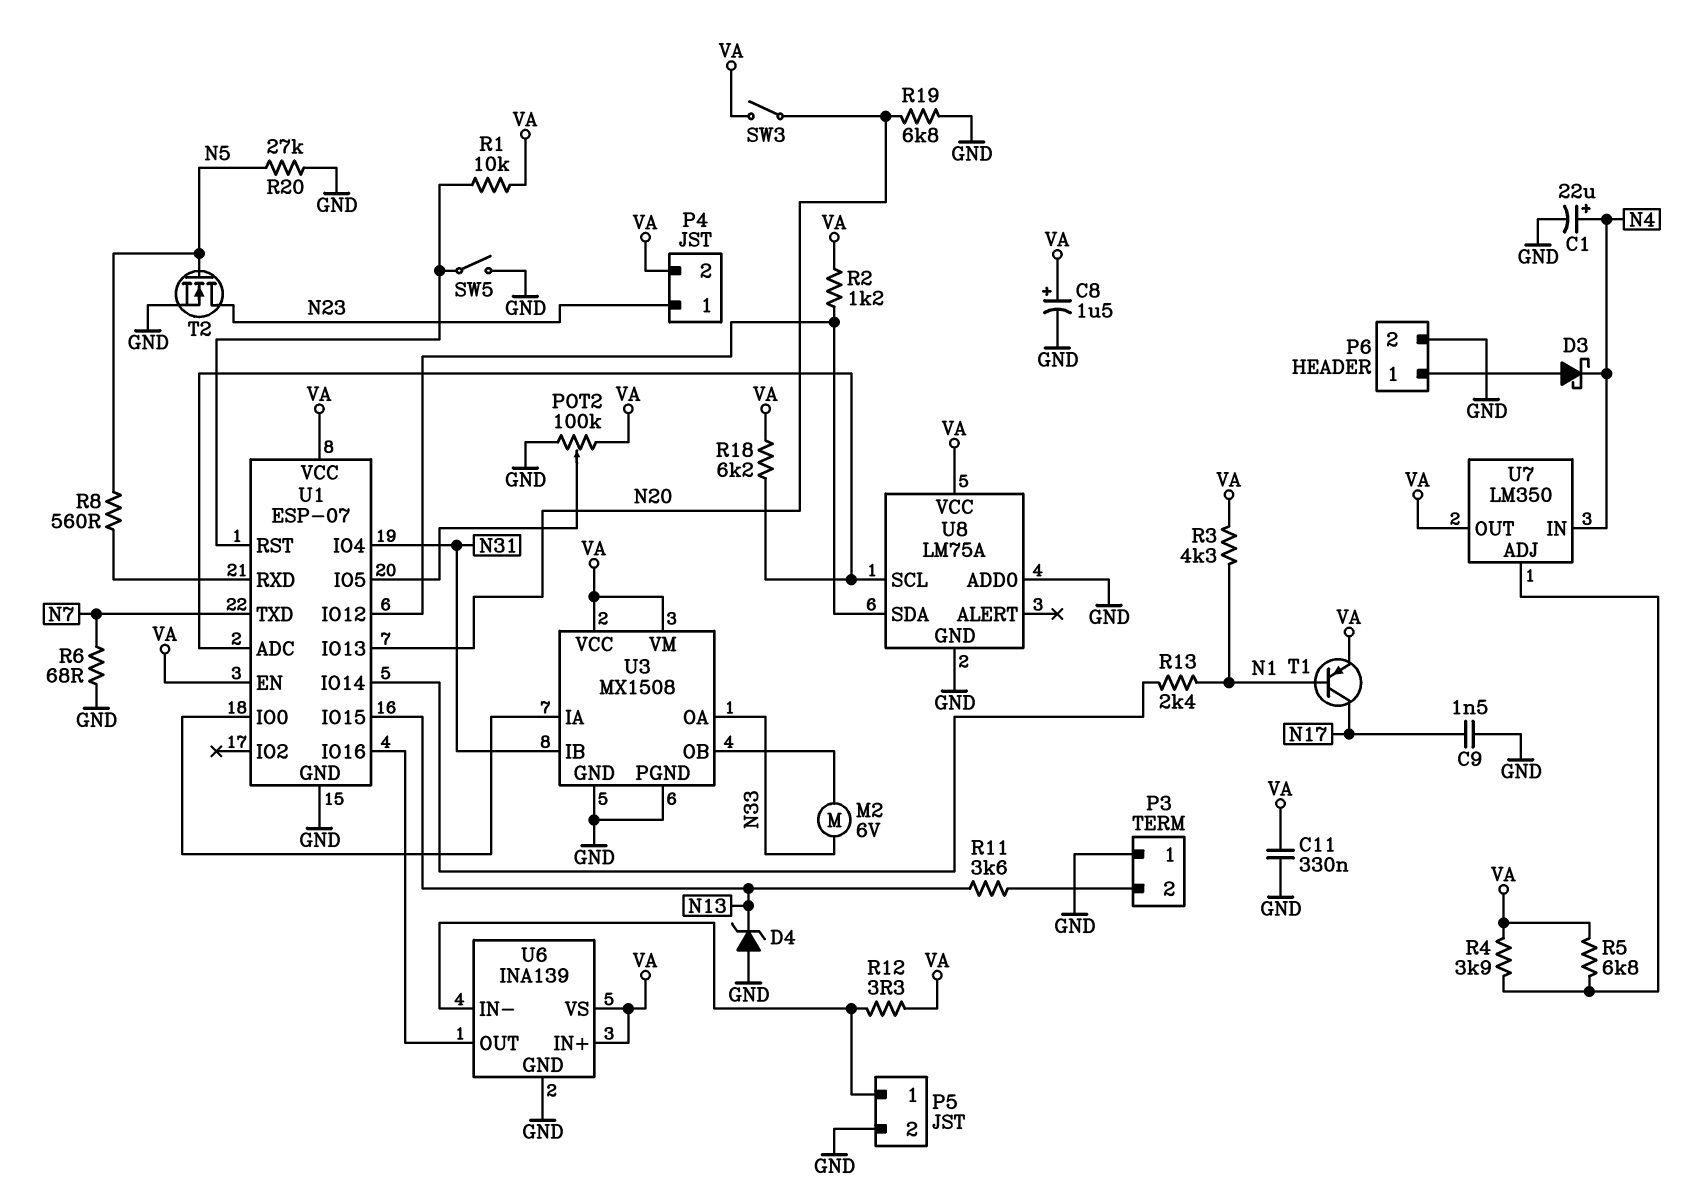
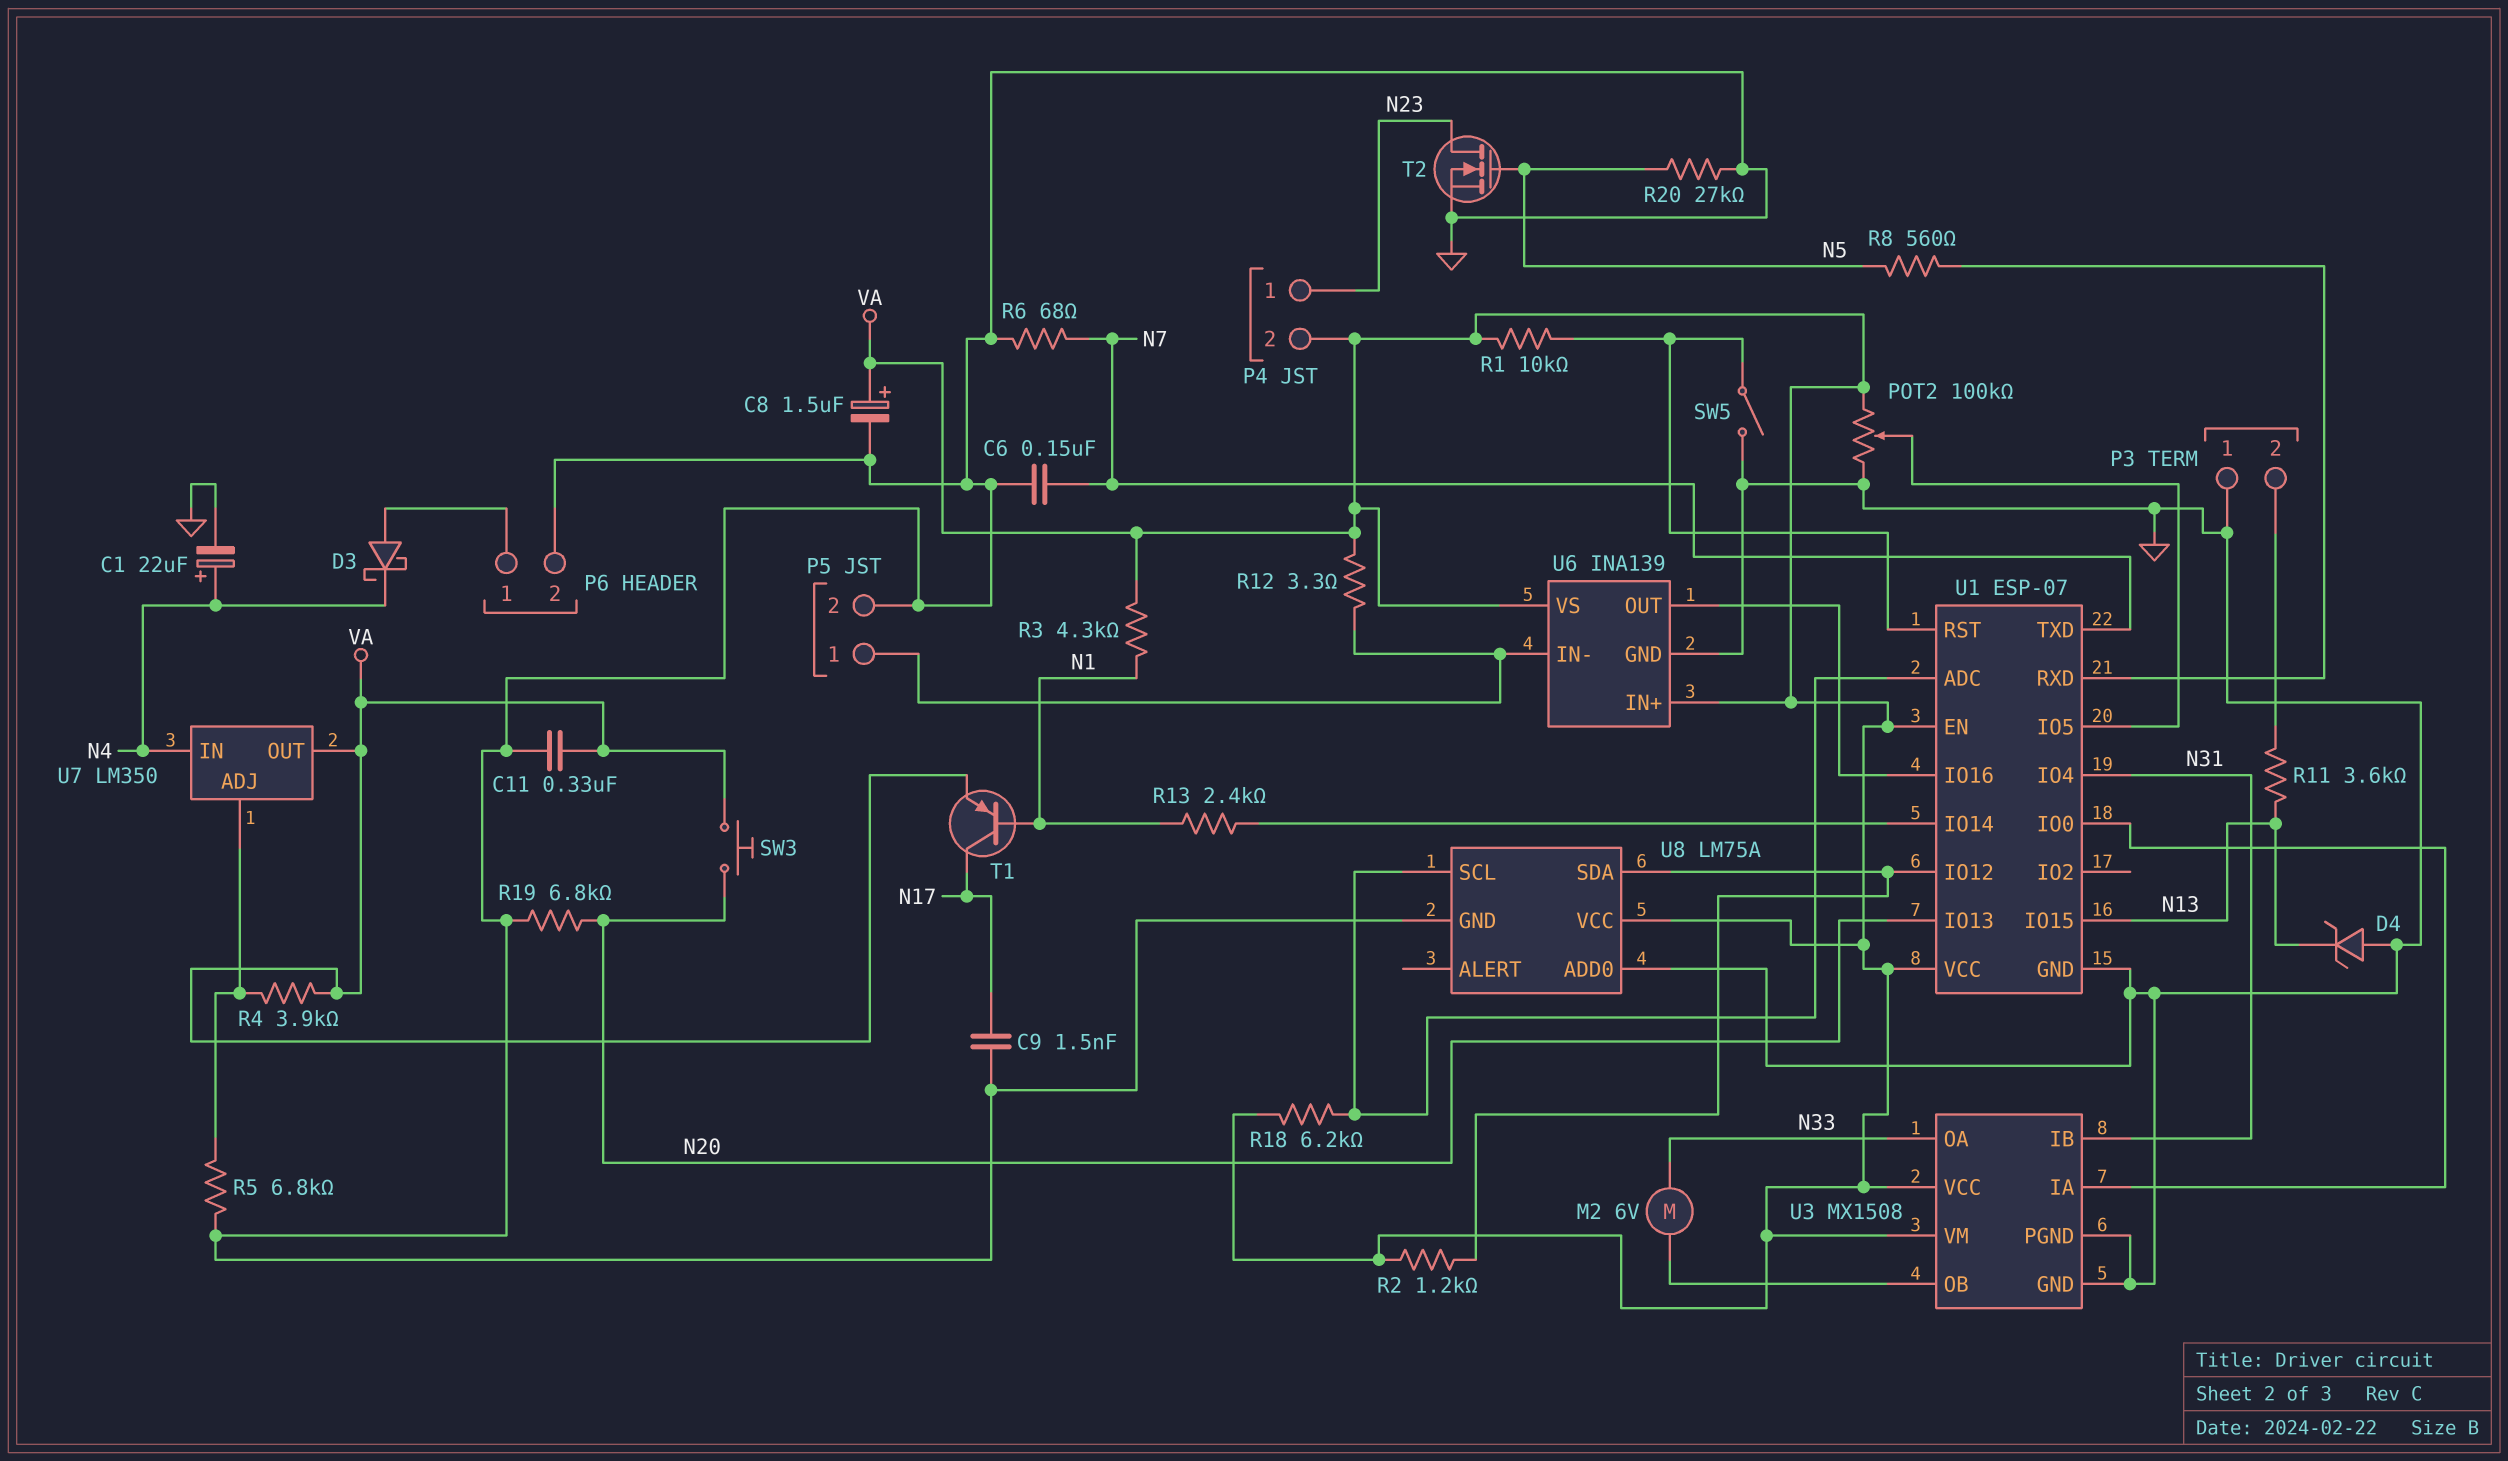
C6: none -> 150nF (GND, N7)
R5: 6.8k (U7/ADJ, VA) -> 6.8k (GND, U7/ADJ)
SW3: switch (N20, VA) -> button (N20, VA)

